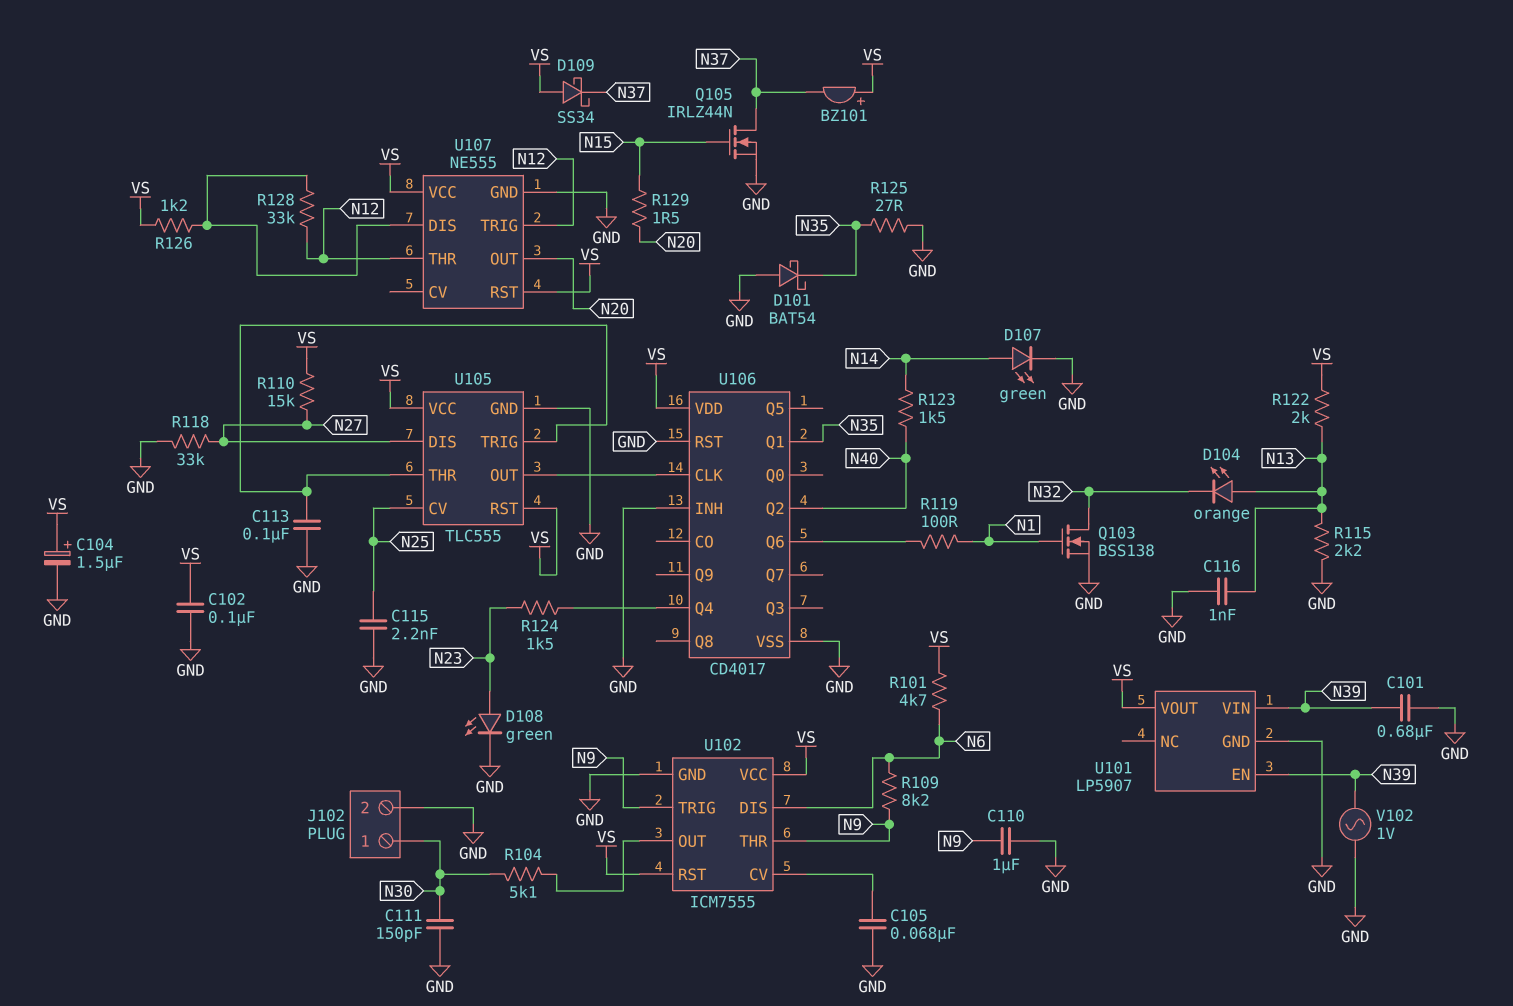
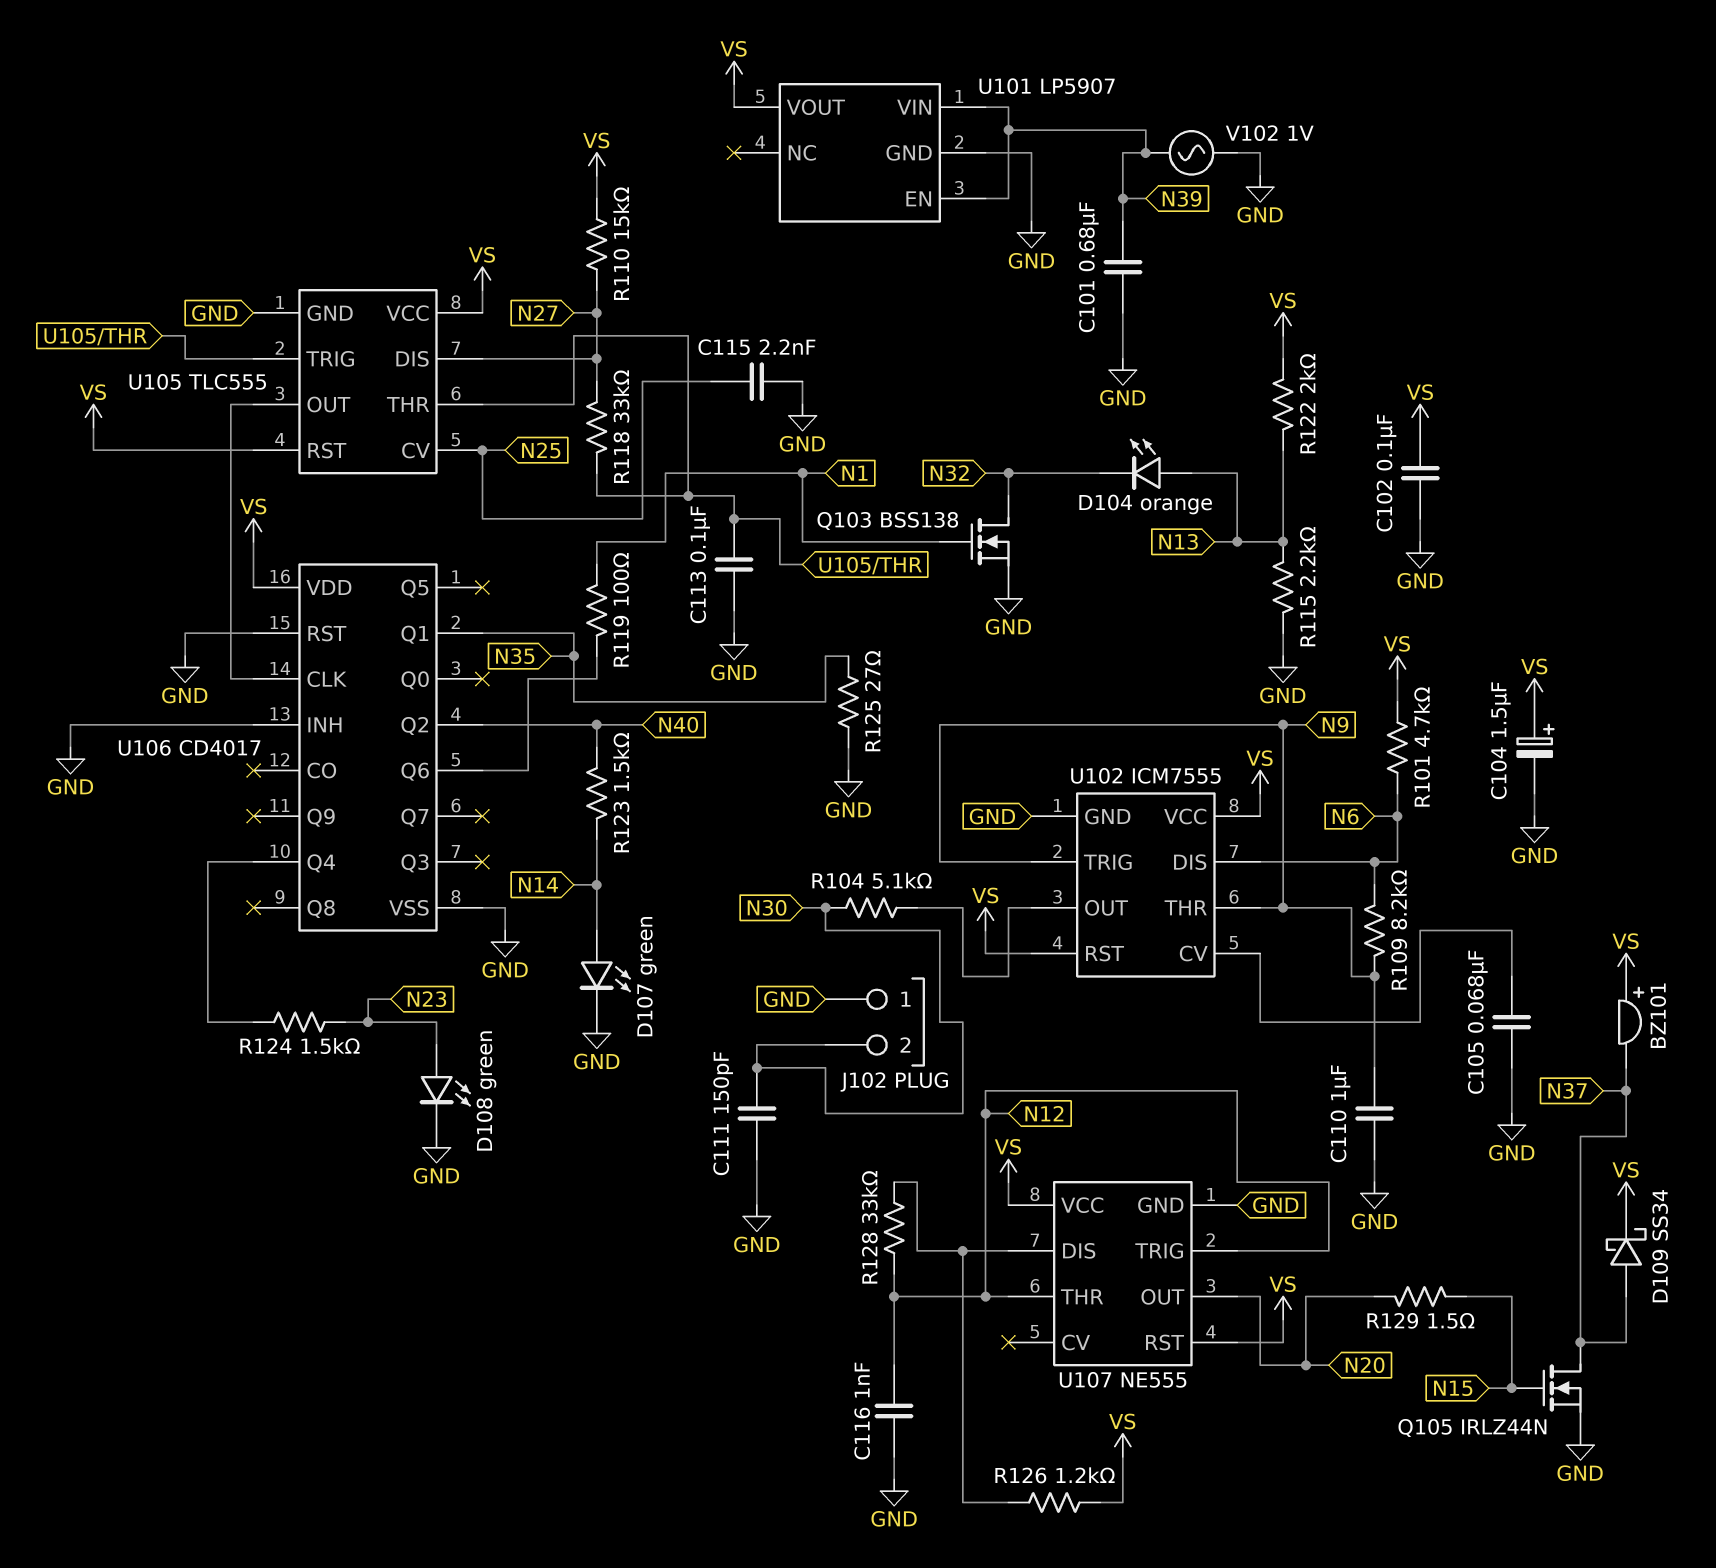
C116: 1nF (GND, N13) -> 1nF (GND, N12)
D101: schottky BAT54 (A GND, K N35) -> none
D109: schottky SS34 (A VS, K N37) -> schottky SS34 (A N37, K VS)
J102 pin 1: N30 -> GND
J102 pin 2: GND -> N30
R118: 33k (GND, N27) -> 33k (N27, U105/THR)

